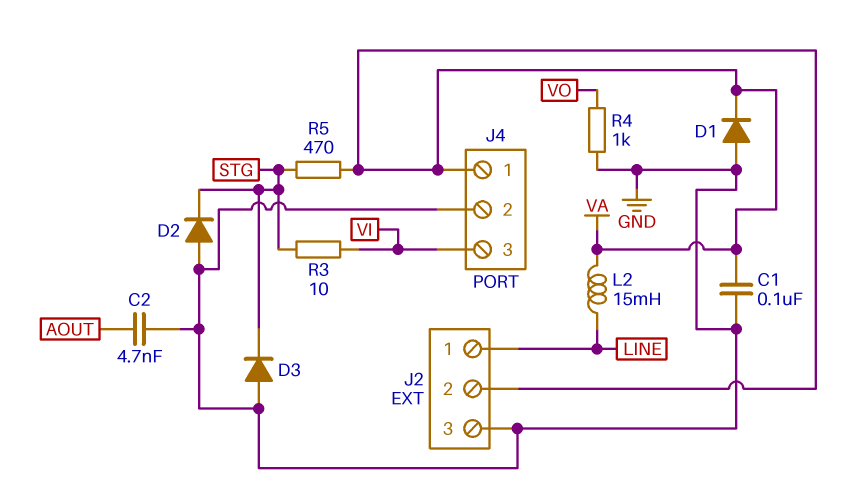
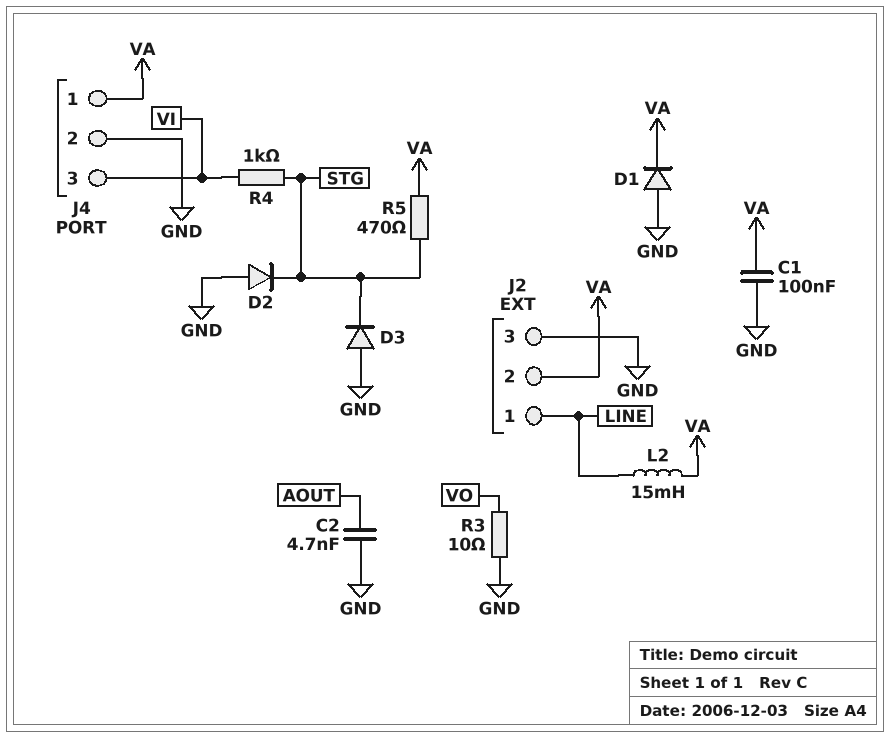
R3: 10 (STG, VI) -> 10 (GND, VO)
R4: 1k (GND, VO) -> 1k (STG, VI)

